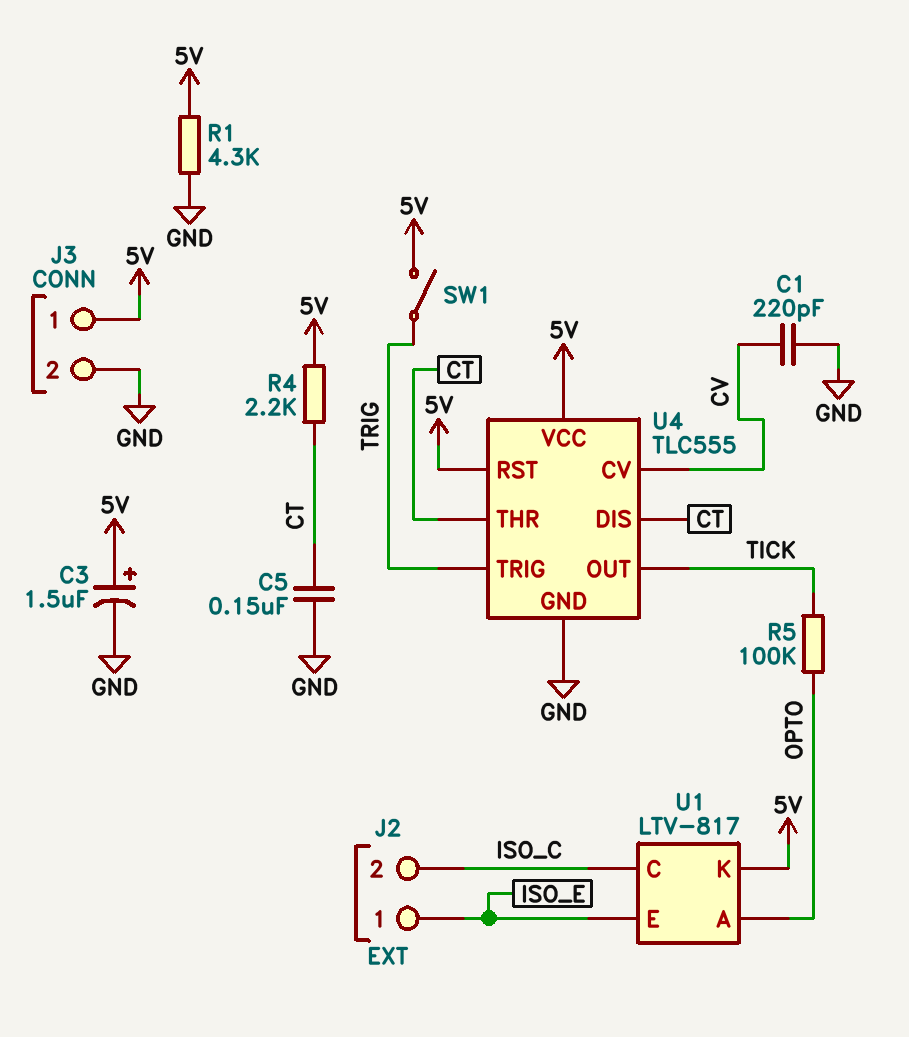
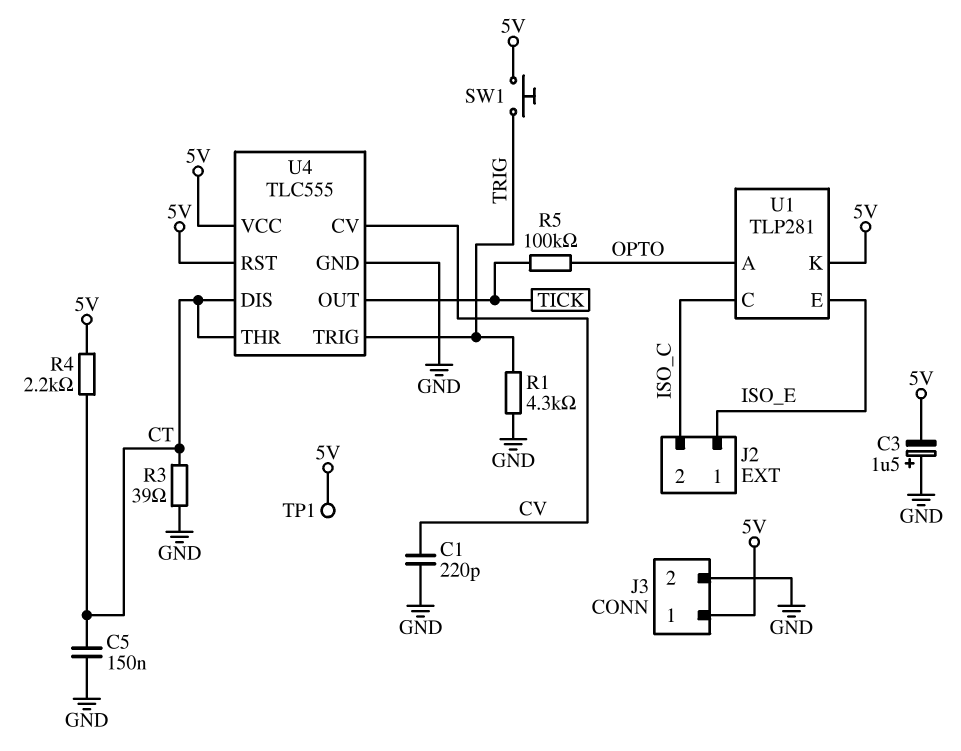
C3: 1.5uF (plus 5V, minus GND) -> 1.5uF (plus GND, minus 5V)
R1: 4.3k (5V, GND) -> 4.3k (GND, TRIG)
R3: none -> 39 (CT, GND)
SW1: switch (5V, TRIG) -> button (5V, TRIG)
TP1: none -> test point (5V)
U1: LTV-817 -> TLP281

